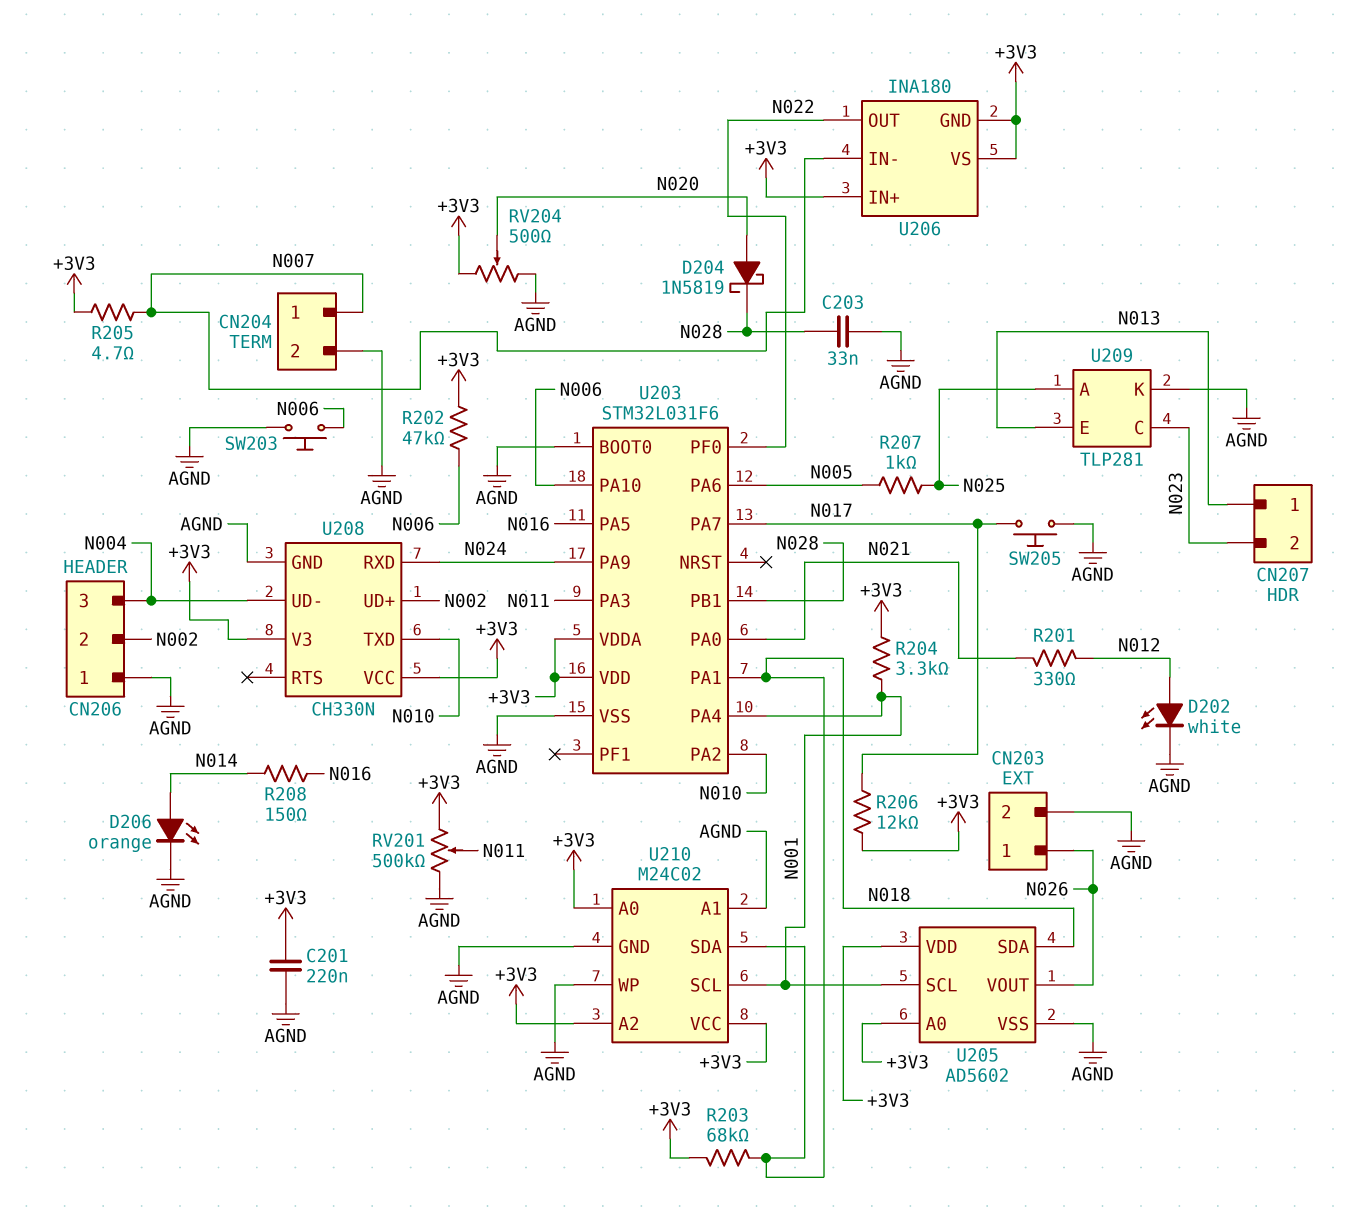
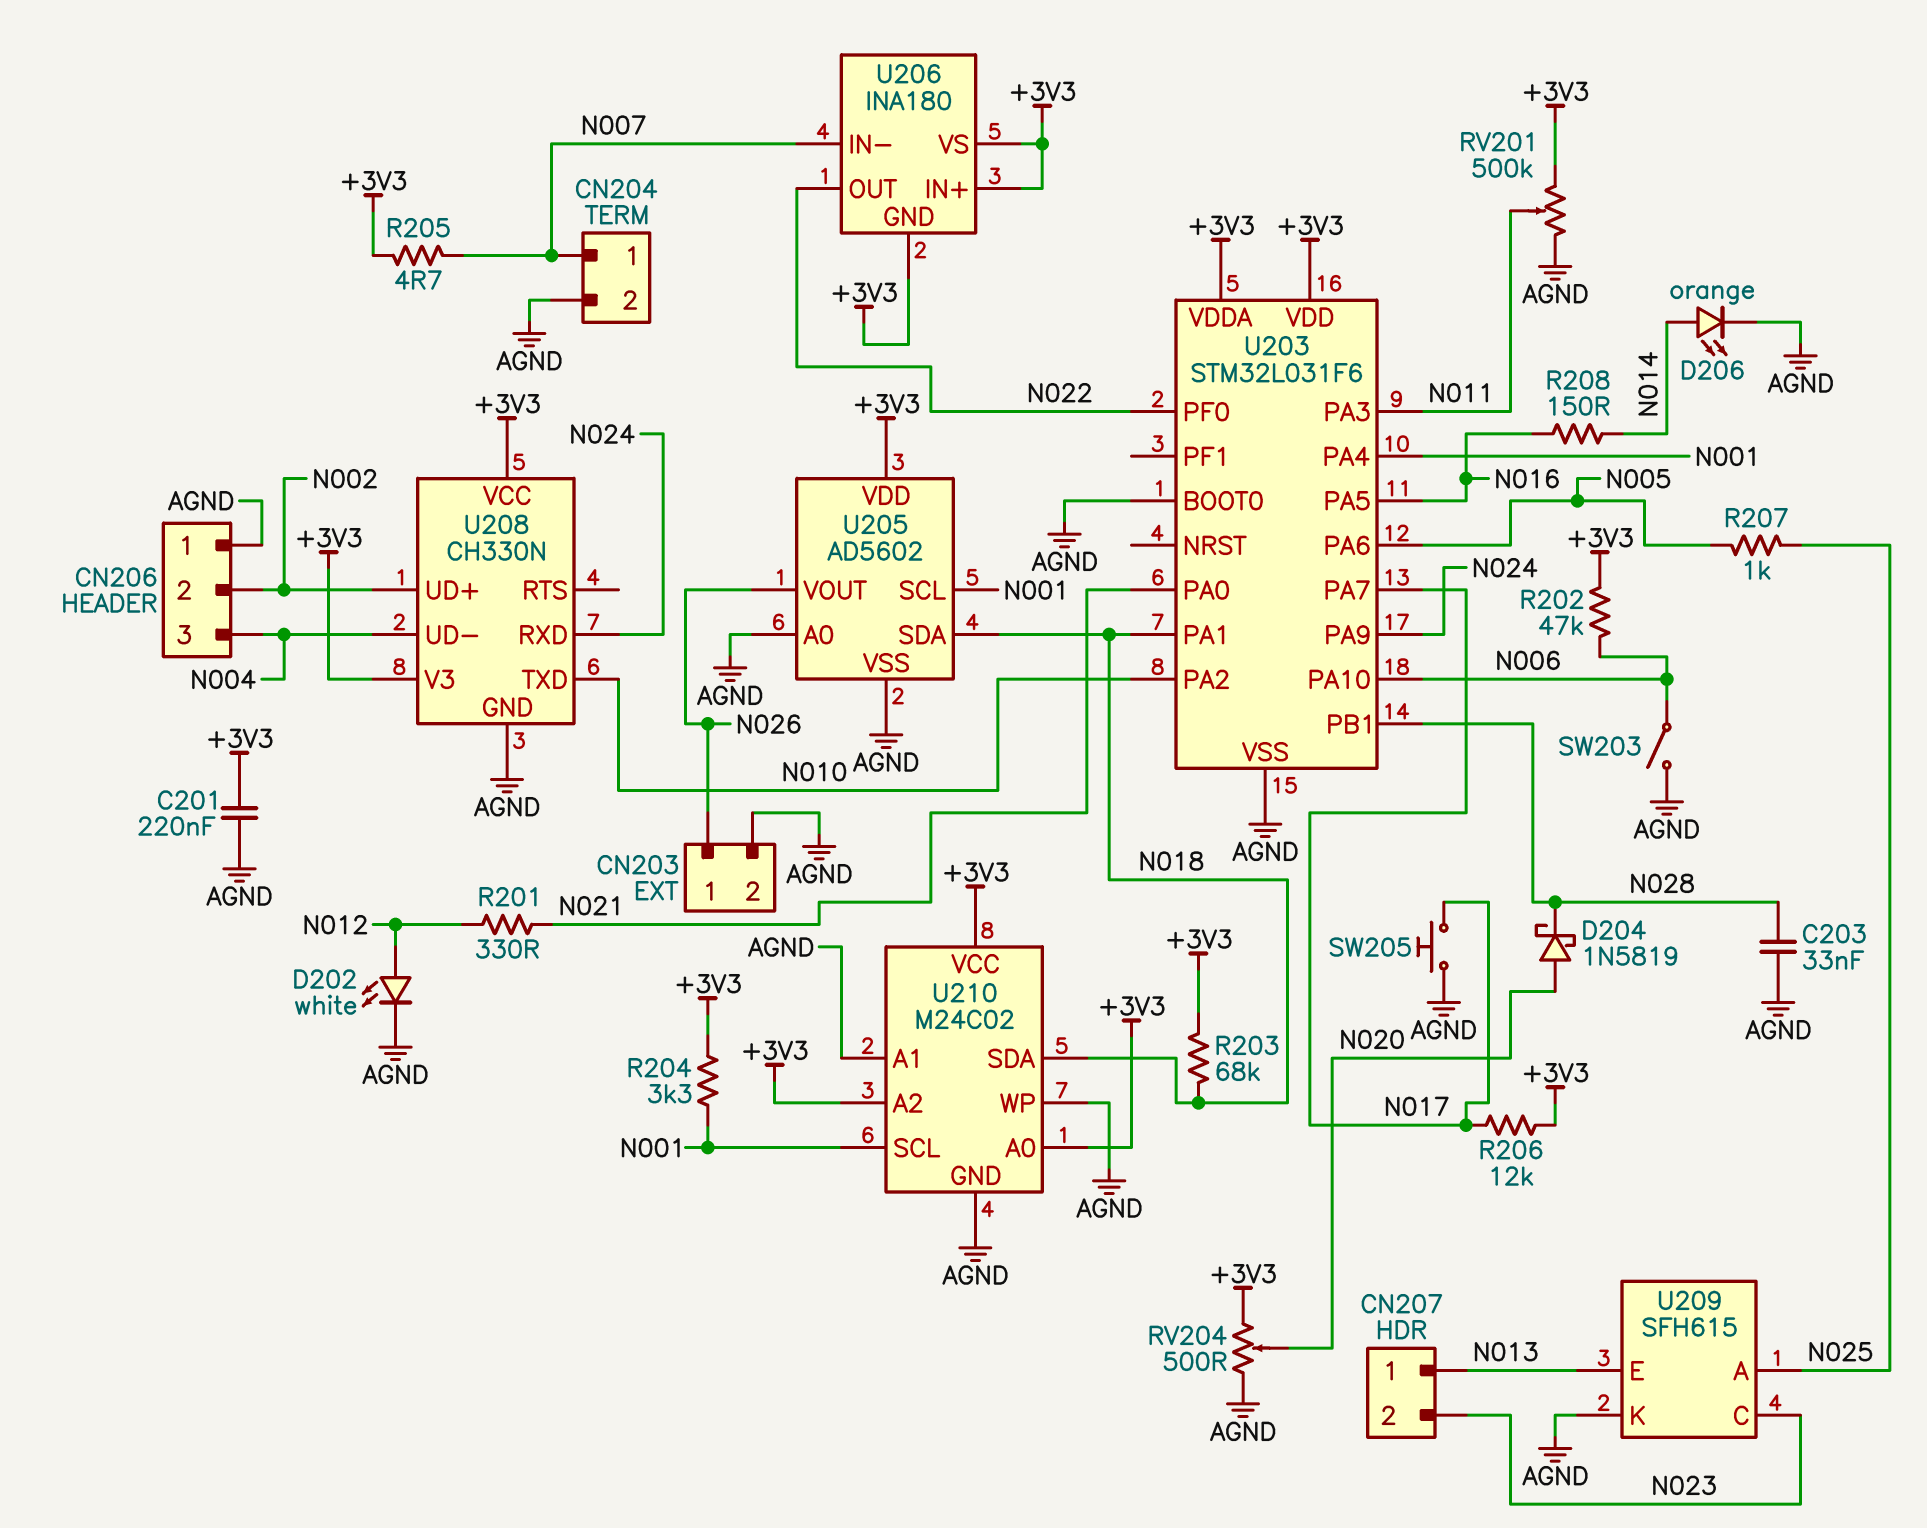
SW203: button (AGND, N006) -> switch (AGND, N006)
U205 pin A0: +3V3 -> AGND
U209: TLP281 -> SFH615

